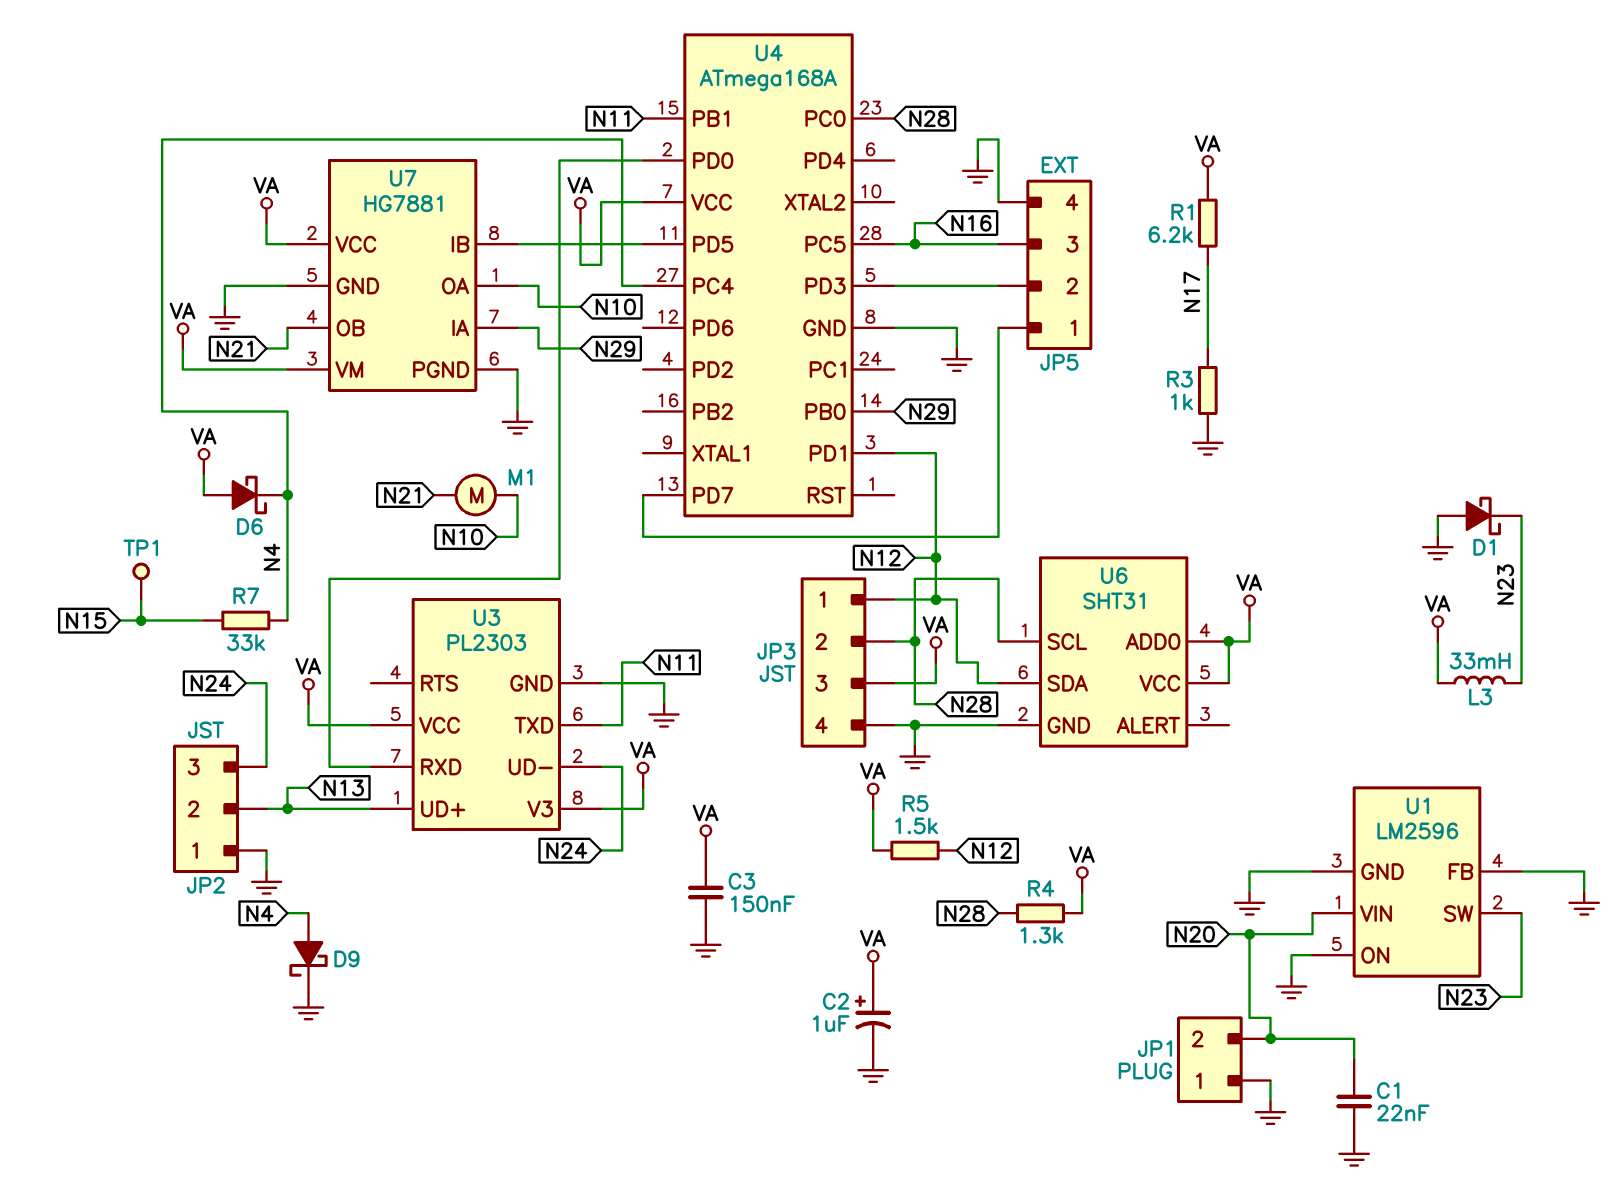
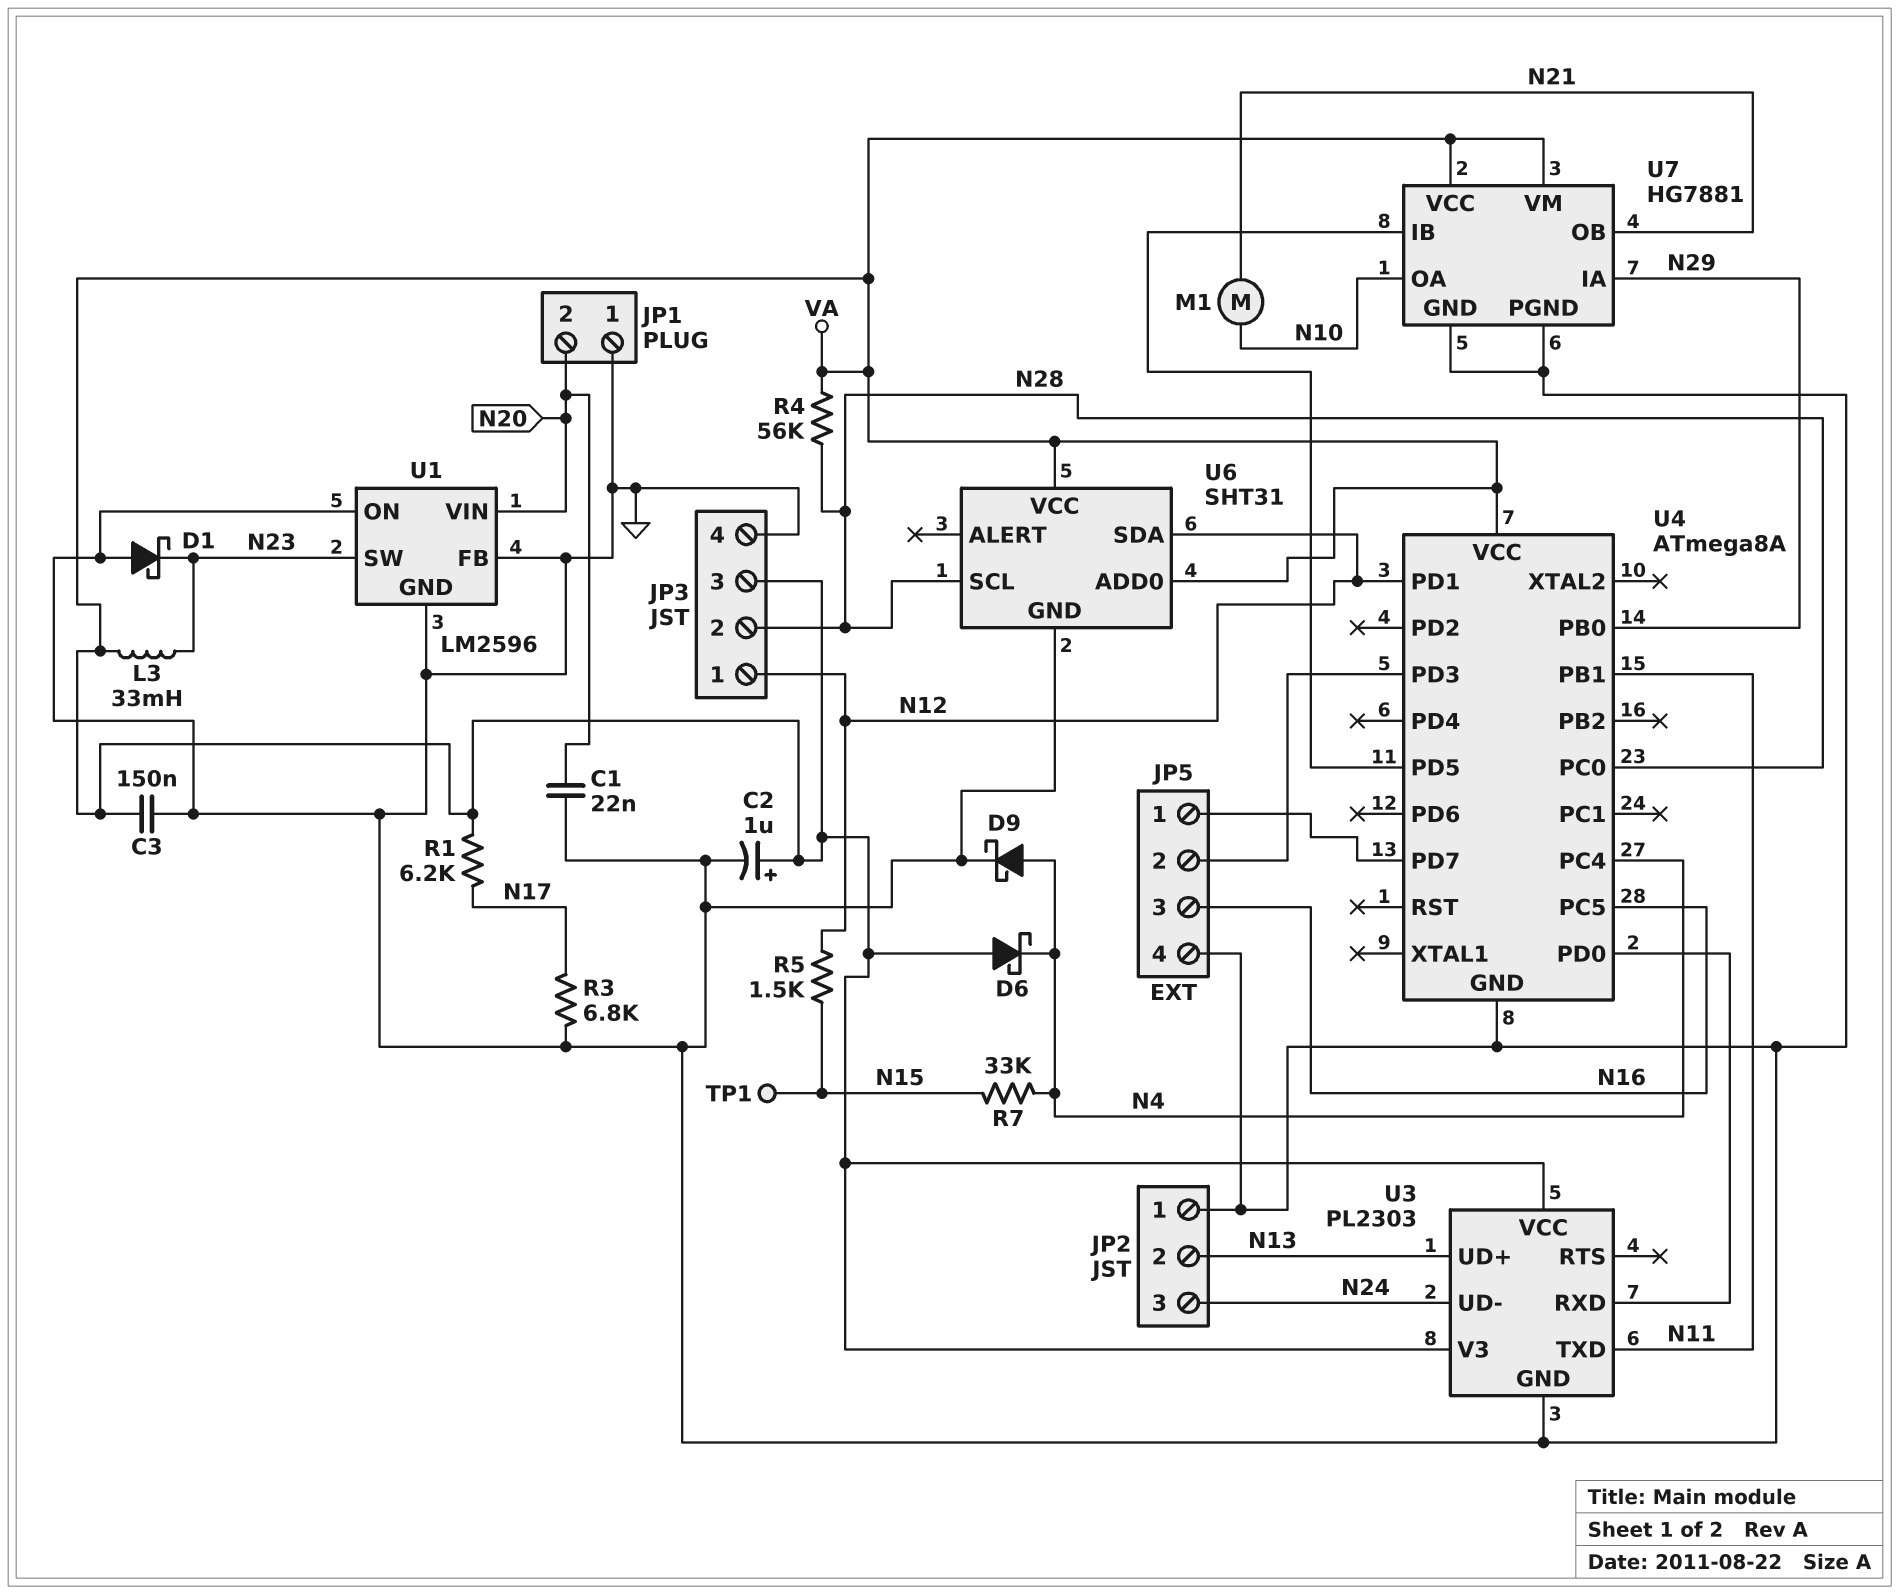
R3: 1k (GND, N17) -> 6.8k (GND, N17)
R4: 1.3k (N28, VA) -> 56k (N28, VA)
R5: 1.5k (N12, VA) -> 1.5k (N12, N15)
U4: ATmega168A -> ATmega8A

